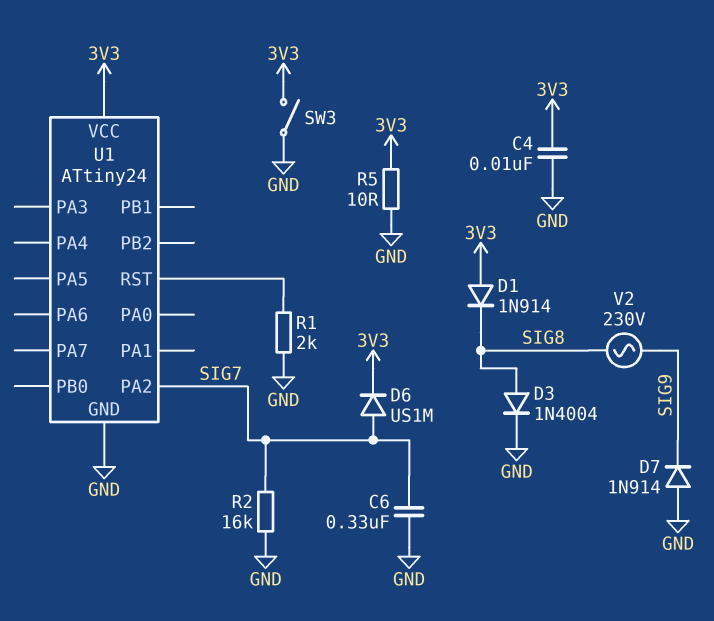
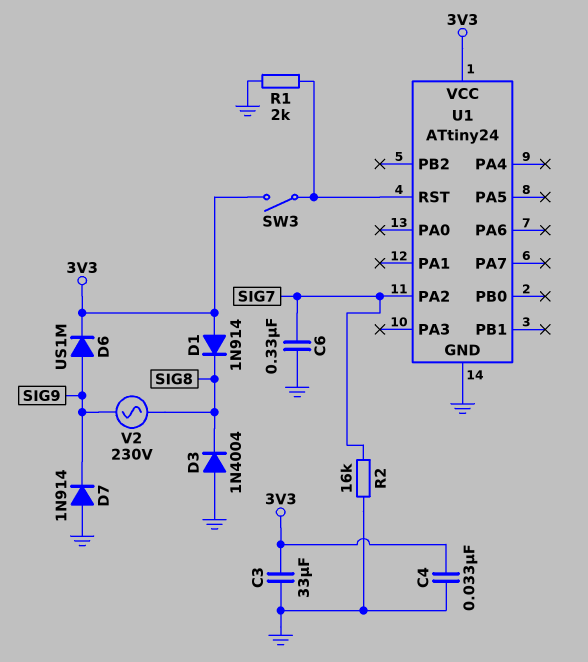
C3: none -> 33uF (3V3, GND)
C4: 10nF (3V3, GND) -> 33nF (3V3, GND)
D3: diode 1N4004 (A SIG8, K GND) -> diode 1N4004 (A GND, K SIG8)
D6: diode US1M (A SIG7, K 3V3) -> diode US1M (A SIG9, K 3V3)
R5: 10 (3V3, GND) -> none
SW3: switch (3V3, GND) -> switch (3V3, U1/RST)

